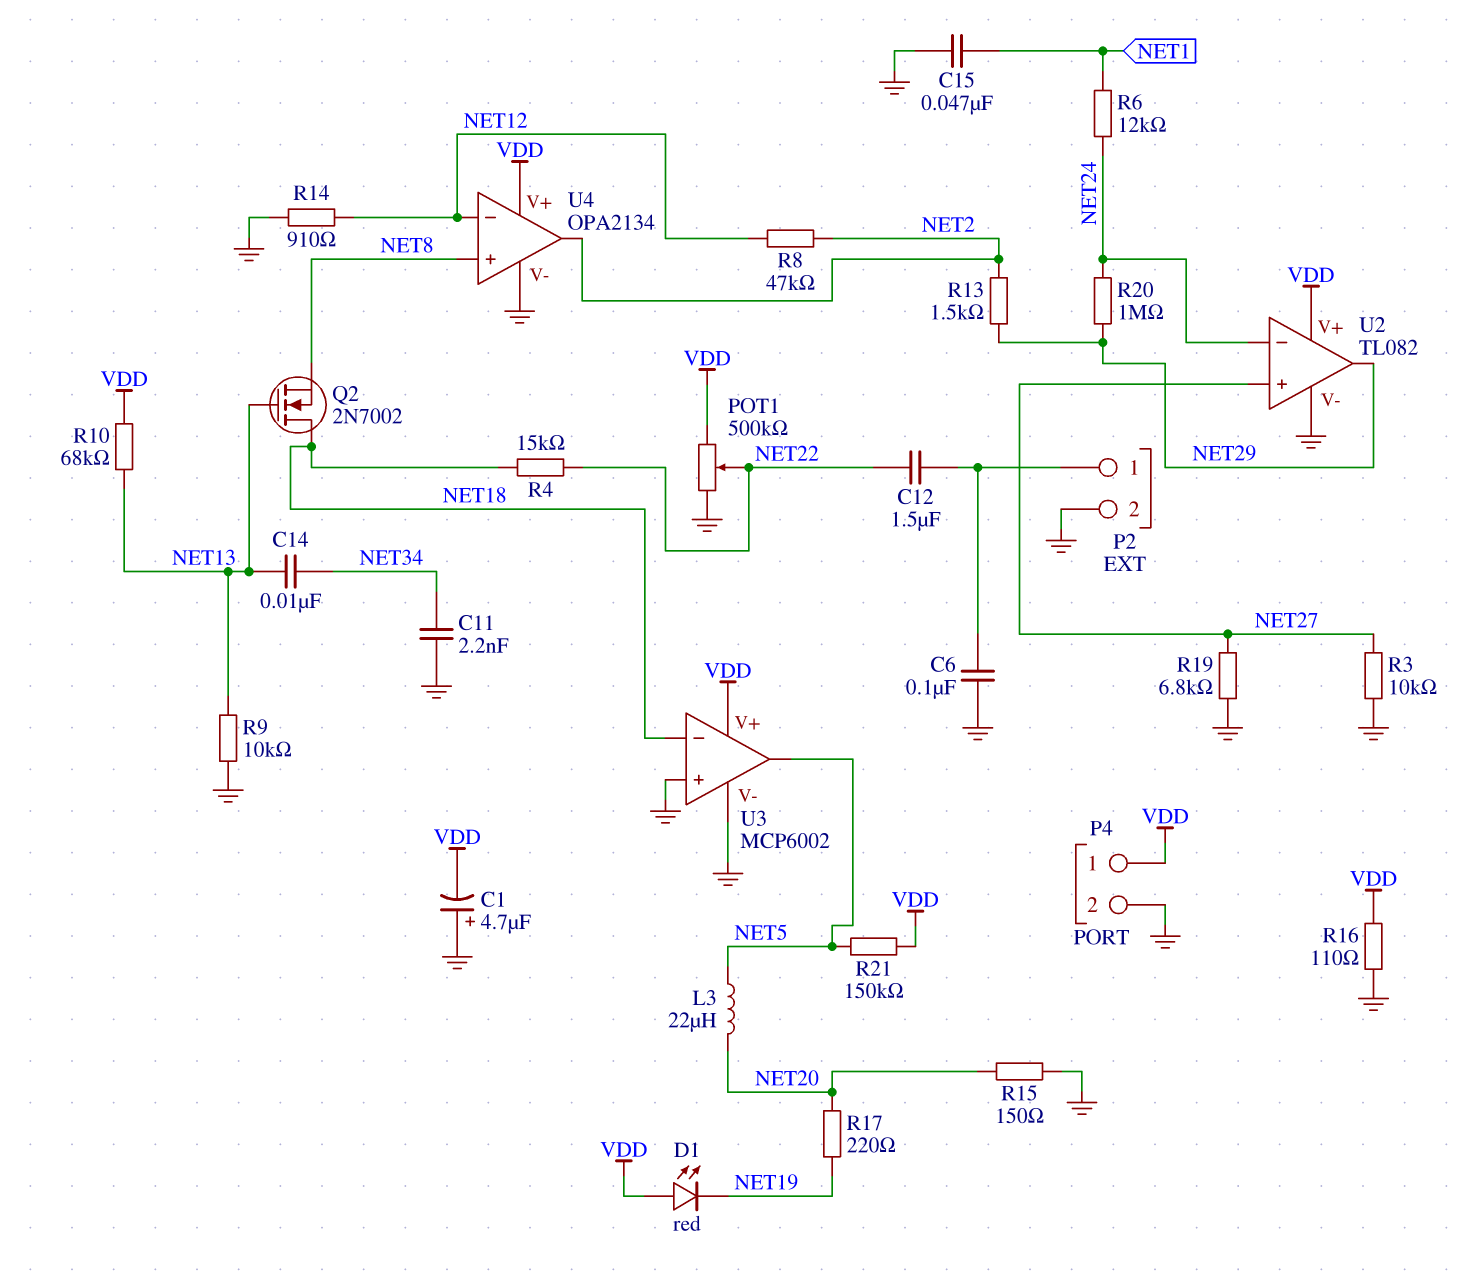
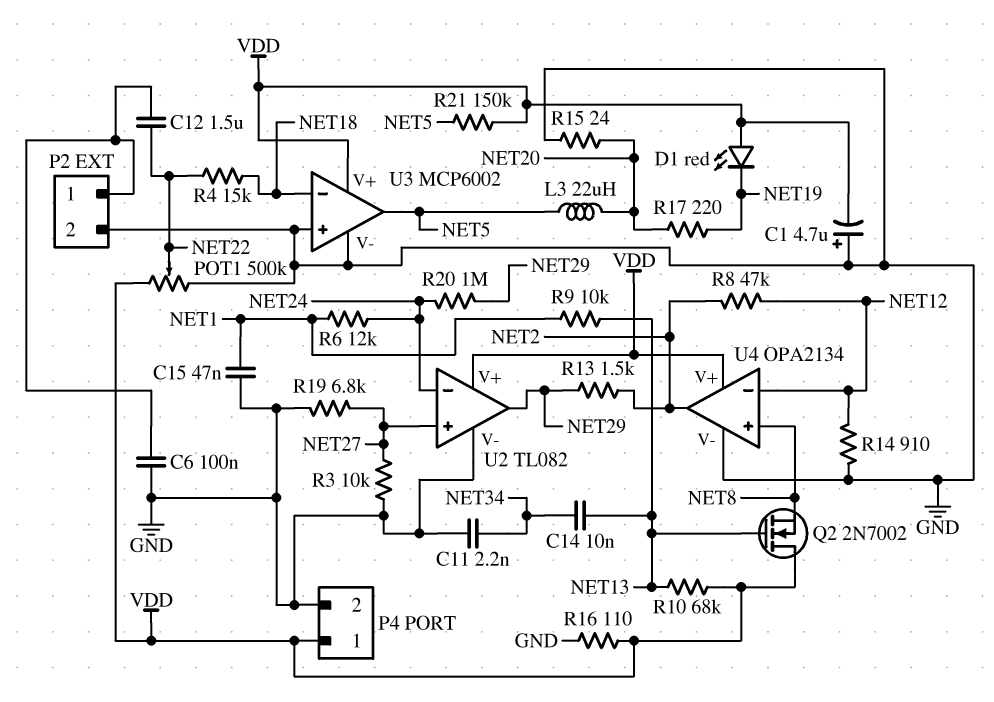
Q2: NMOS 2N7002 (G NET13, D NET18, S NET8) -> NMOS 2N7002 (G NET13, D VDD, S NET8)
R9: 10k (GND, NET13) -> 10k (NET1, NET13)
R15: 150 (GND, NET20) -> 24 (GND, NET20)

